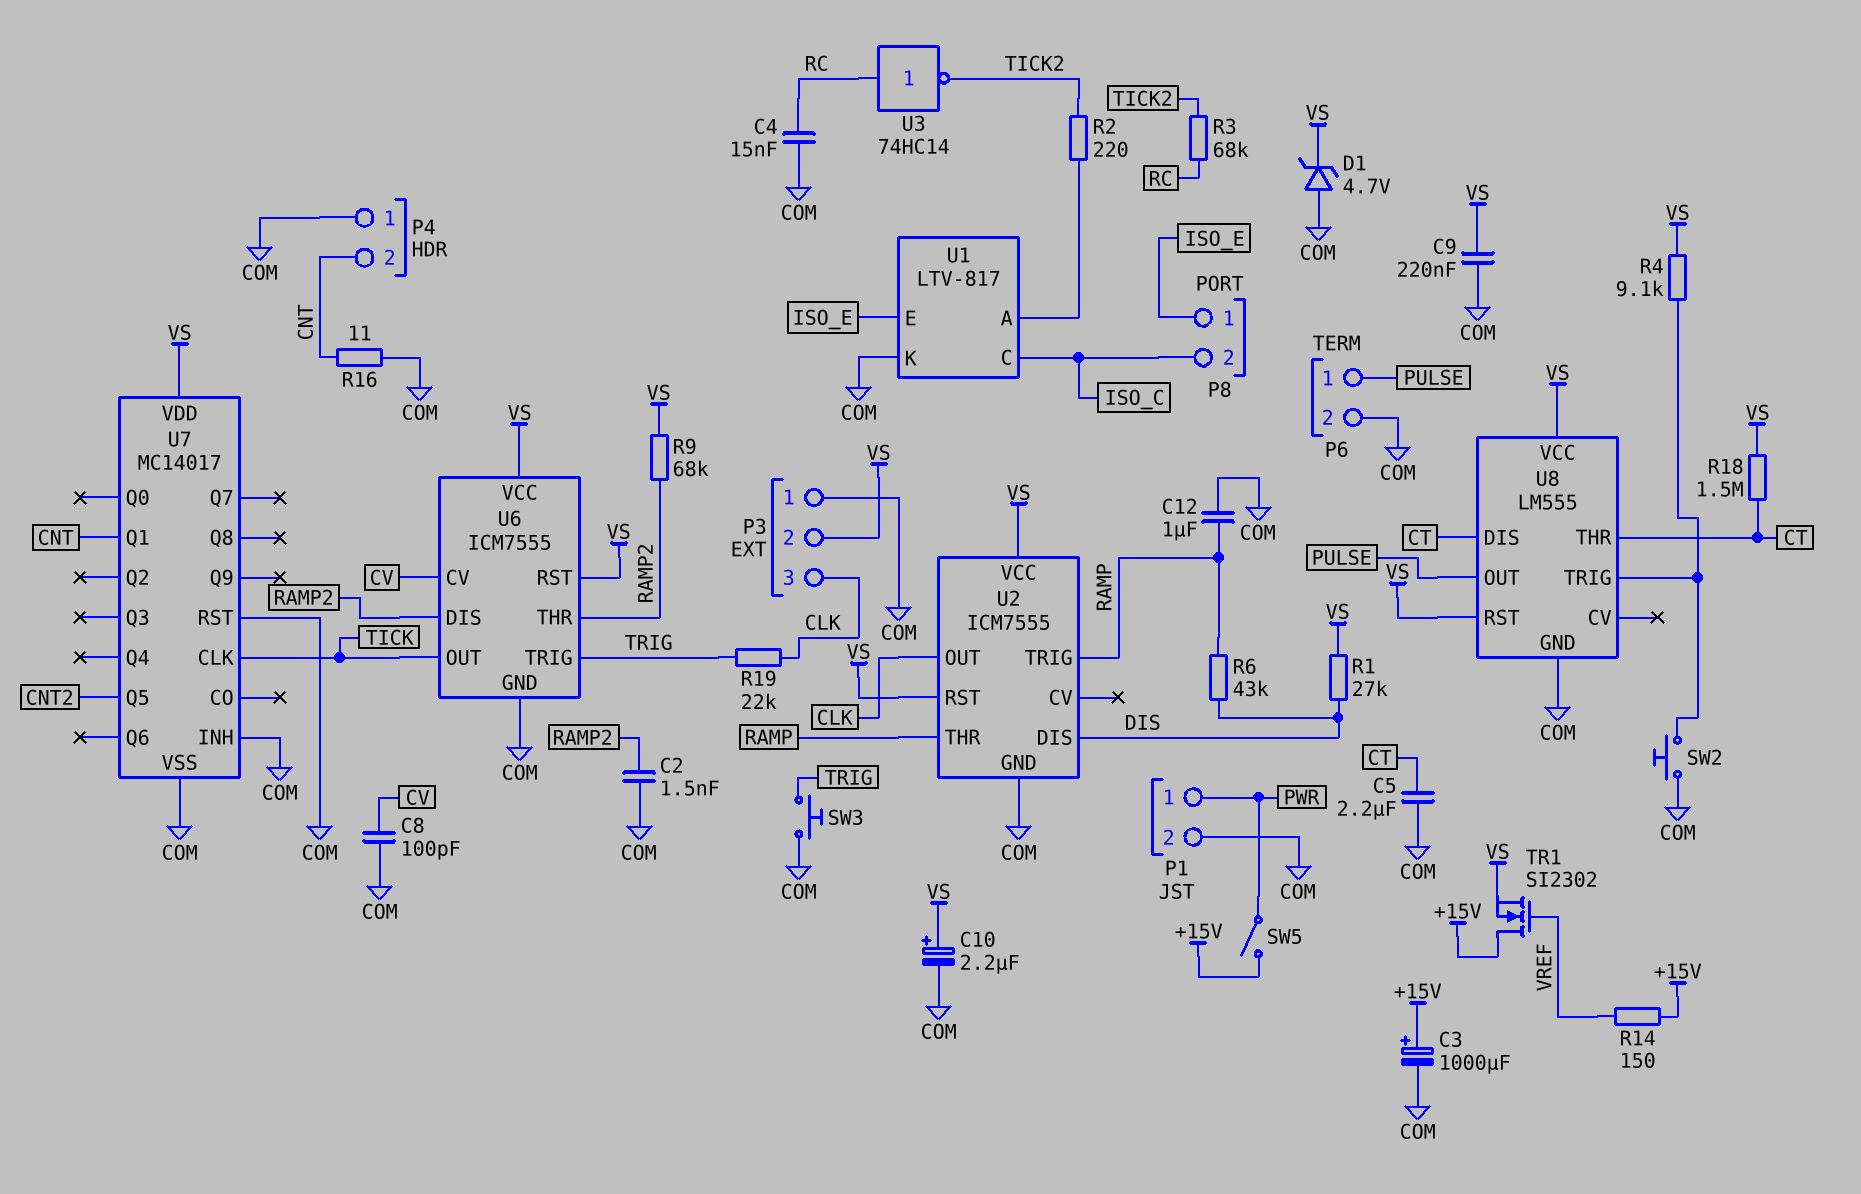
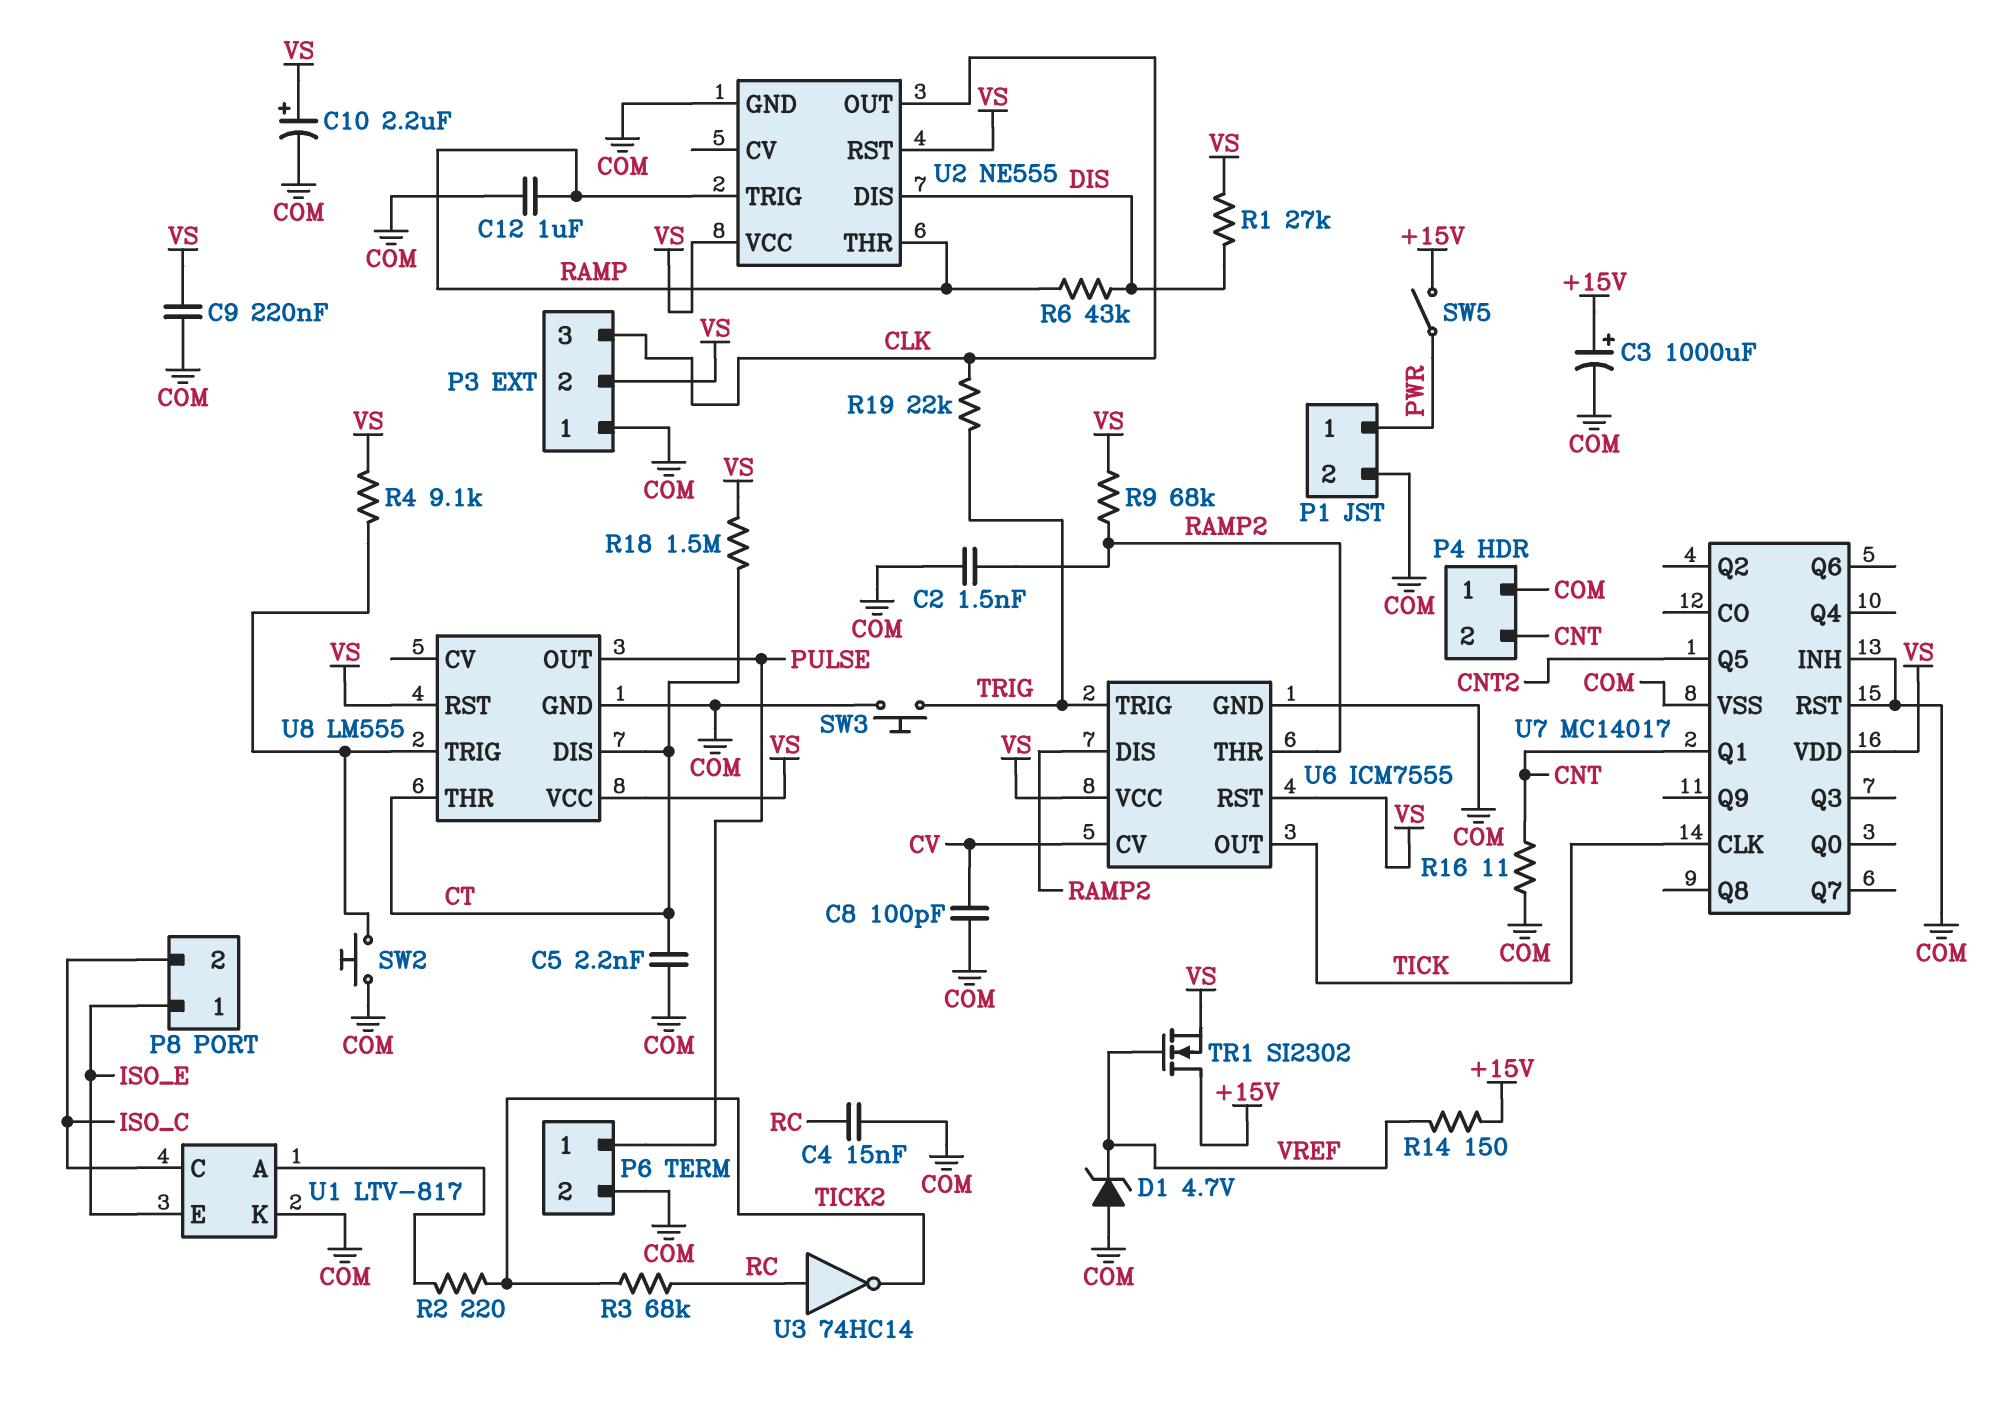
C5: 2.2uF (COM, CT) -> 2.2nF (COM, CT)
D1: zener 4.7V (A COM, K VS) -> zener 4.7V (A COM, K VREF)
U2: ICM7555 -> NE555

